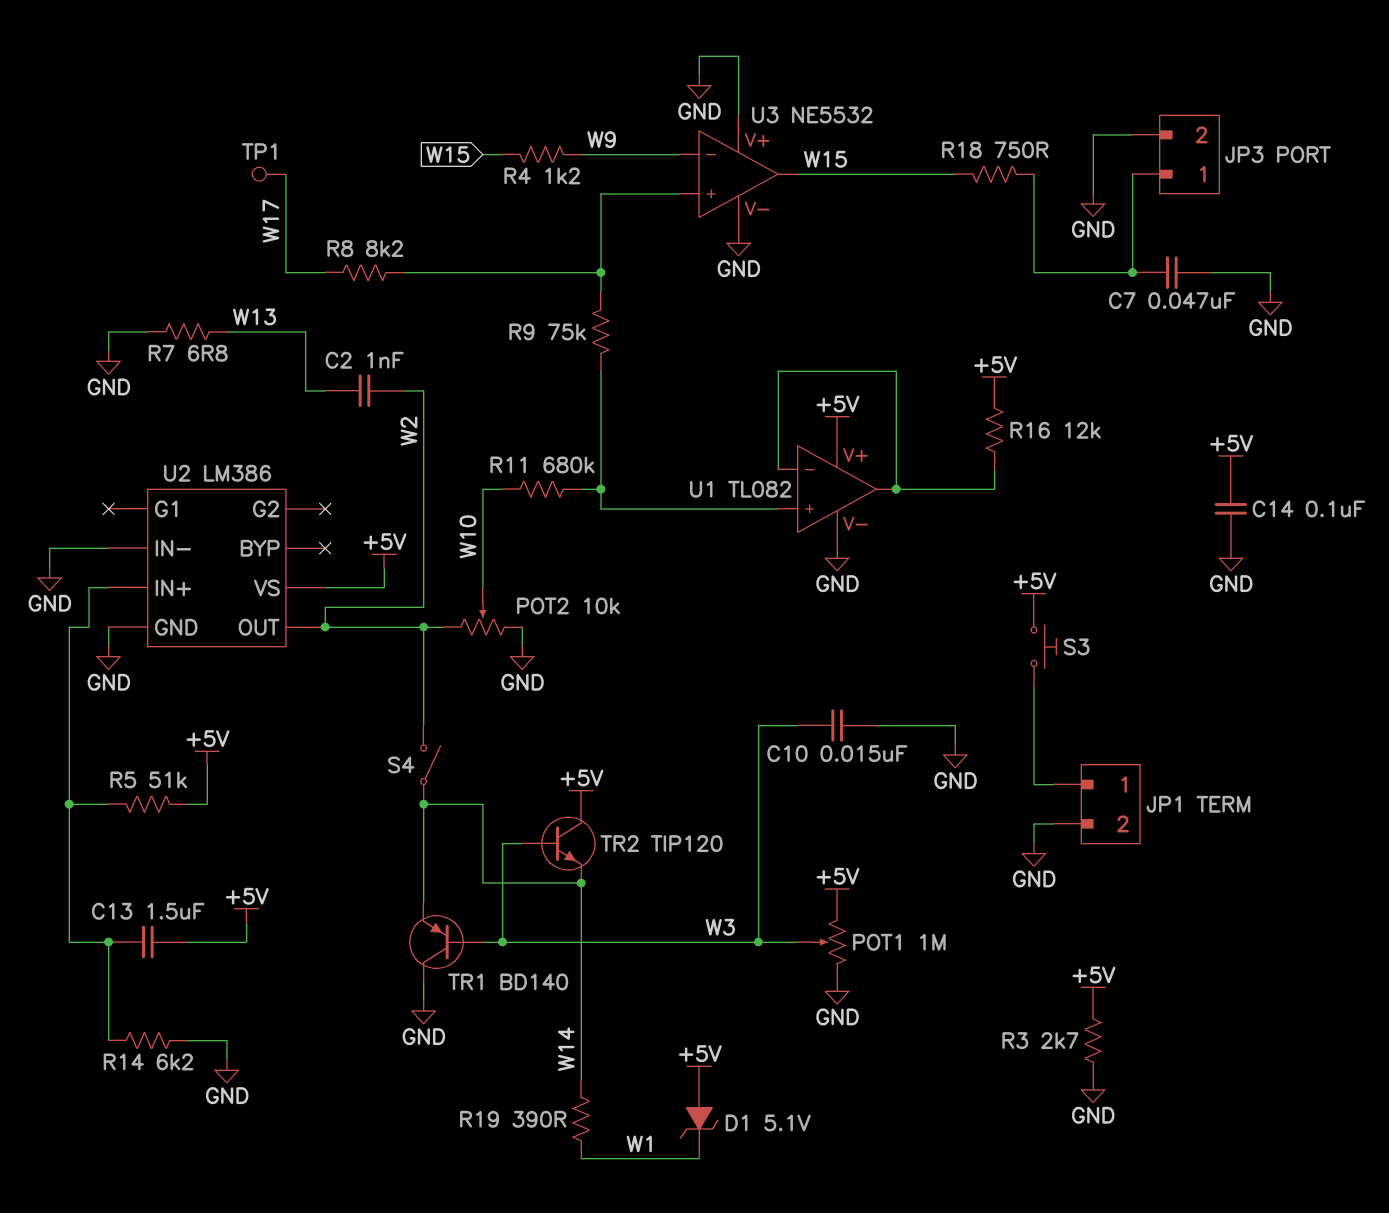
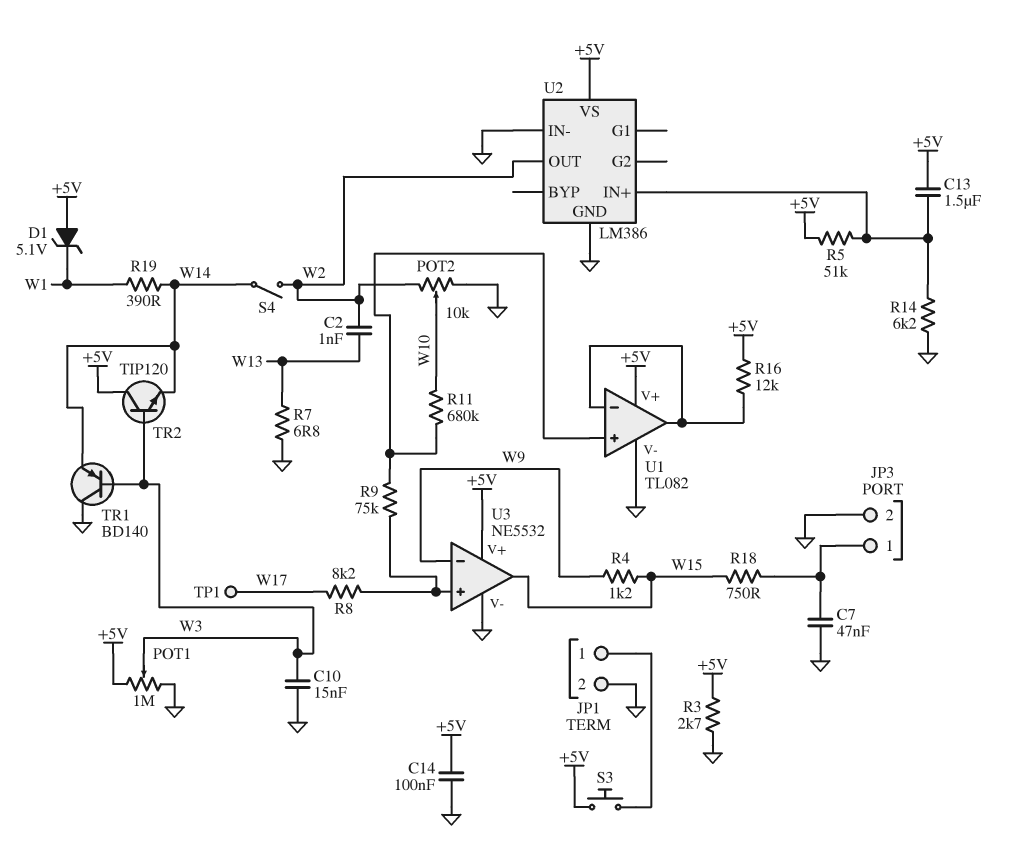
U3 pin V+: GND -> +5V

